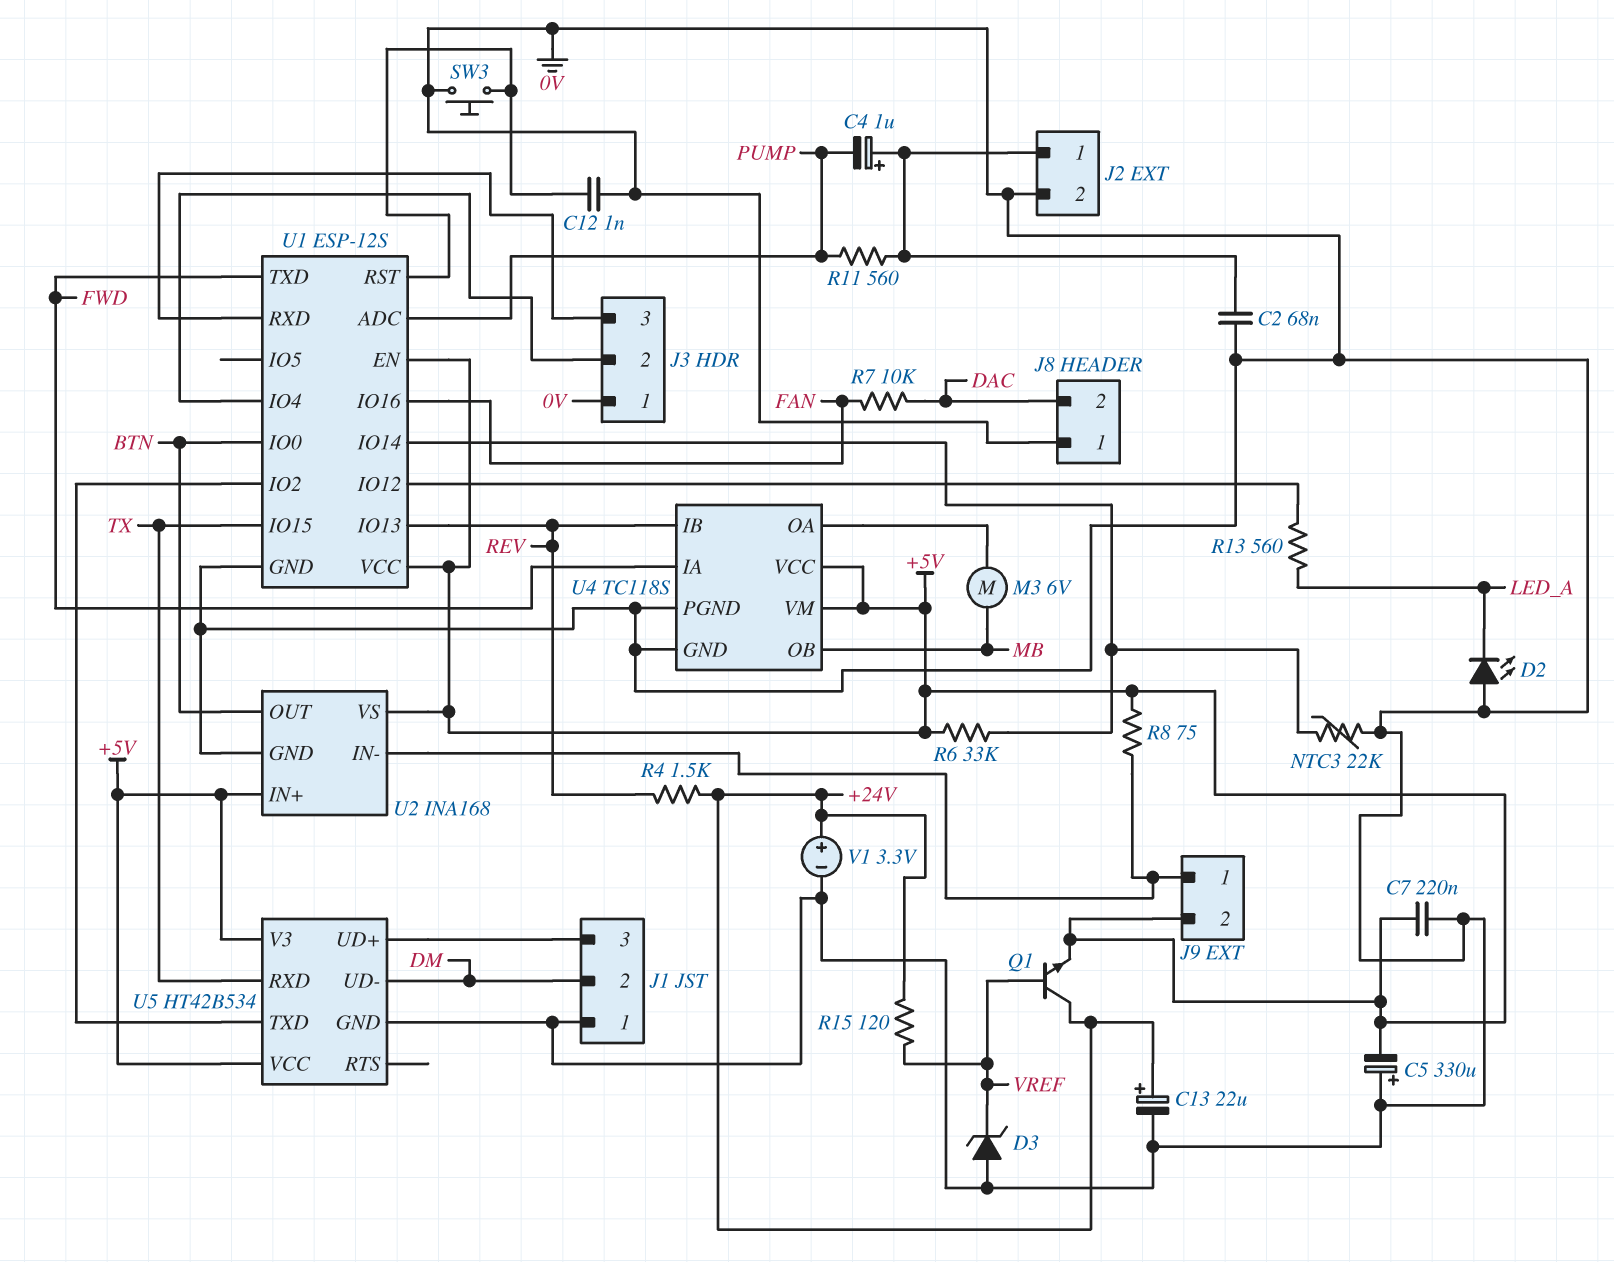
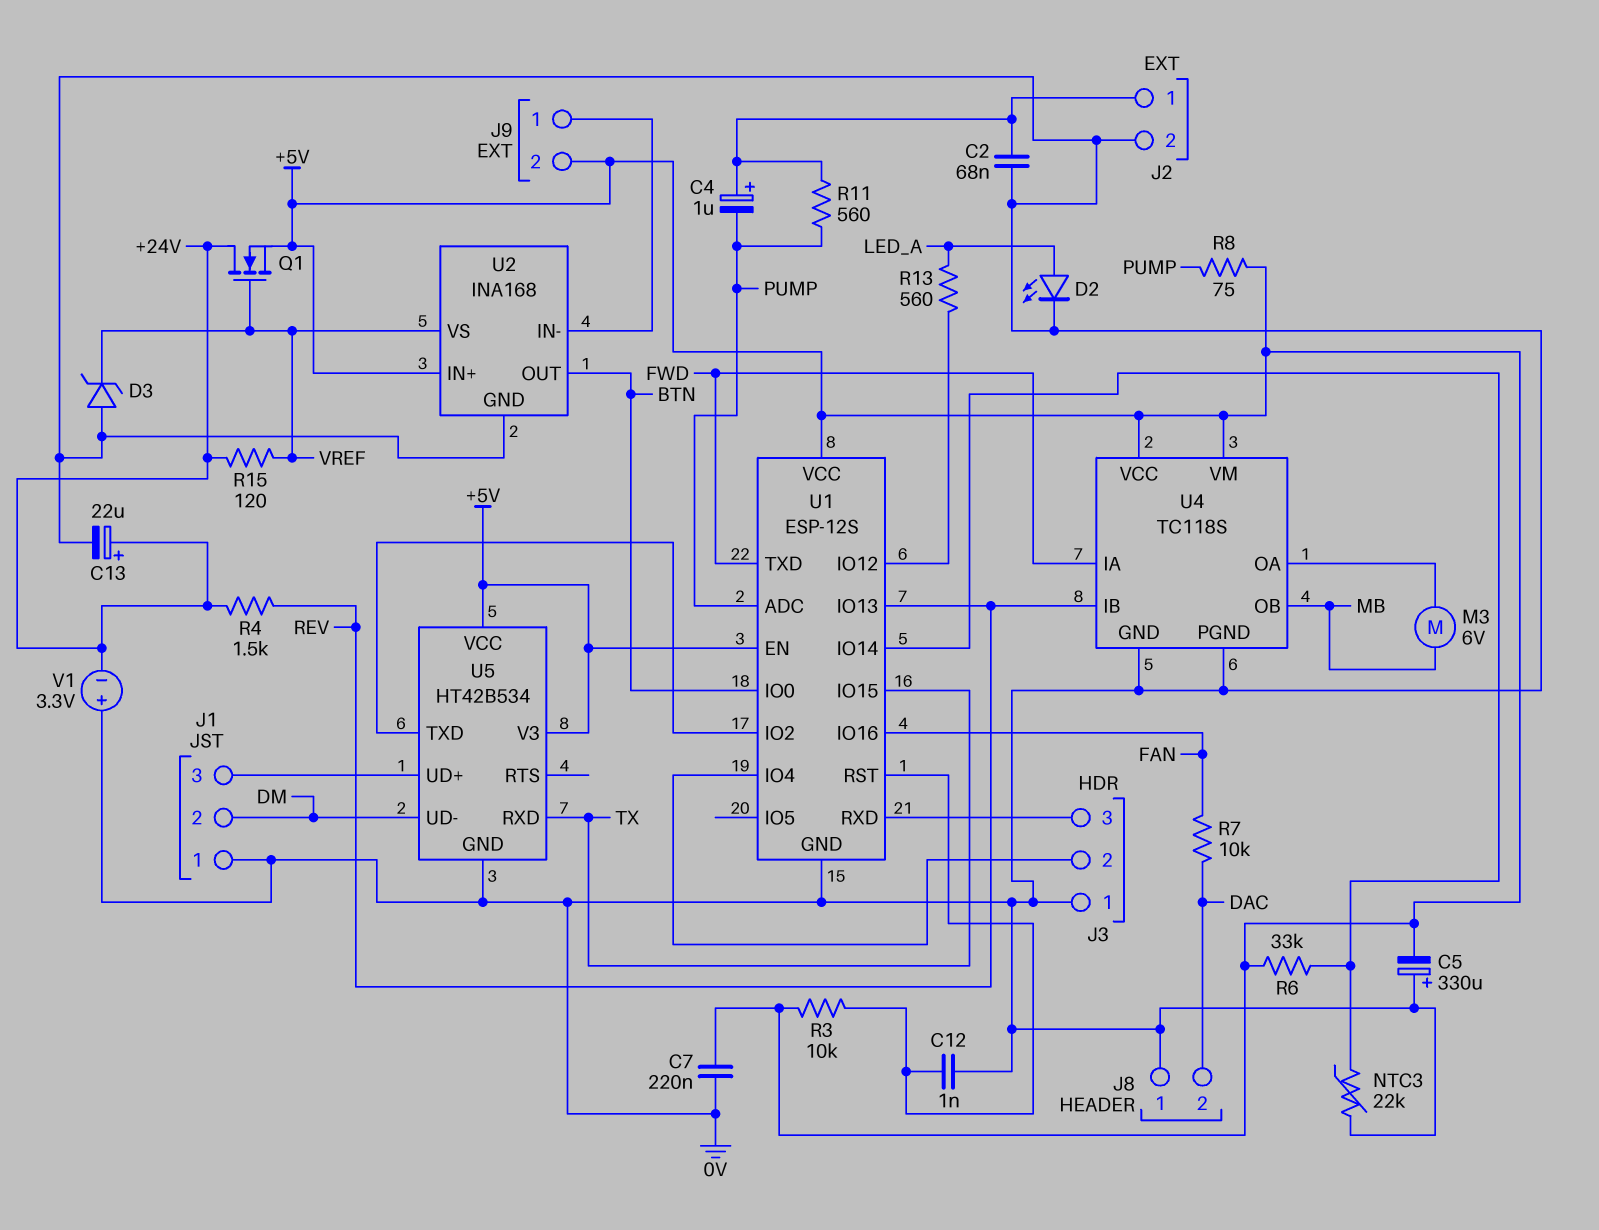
D2: LED (A 0V, K LED_A) -> LED (A LED_A, K 0V)
Q1: NPN (B VREF, C +24V, E +5V) -> NMOS (G VREF, D +24V, S +5V)
R3: none -> 10k (+5V, U1/RST)
R8: 75 (+5V, J9/1) -> 75 (+5V, PUMP)
SW3: button (0V, U1/RST) -> none
U2 pin VS: +5V -> VREF
V1: 3.3V (plus +24V, minus 0V) -> 3.3V (plus 0V, minus +24V)

